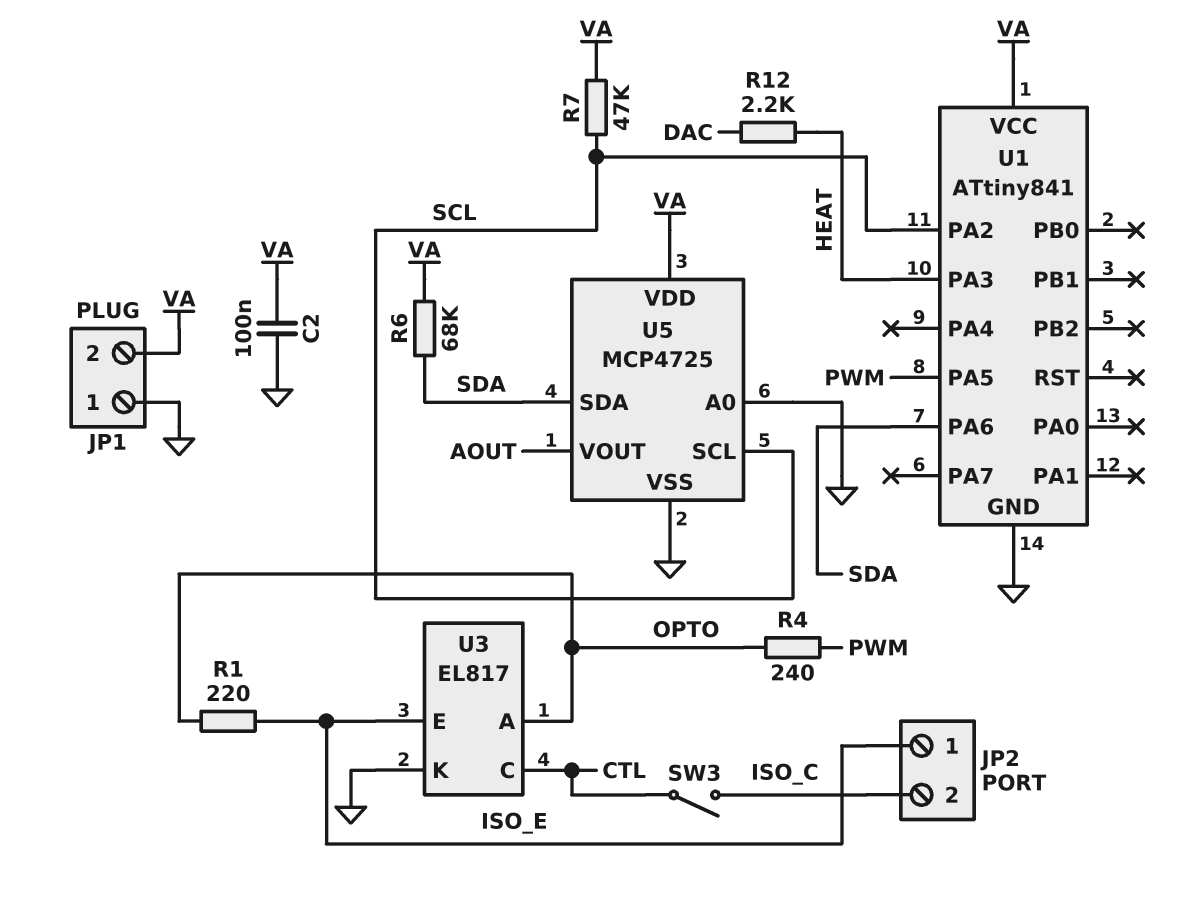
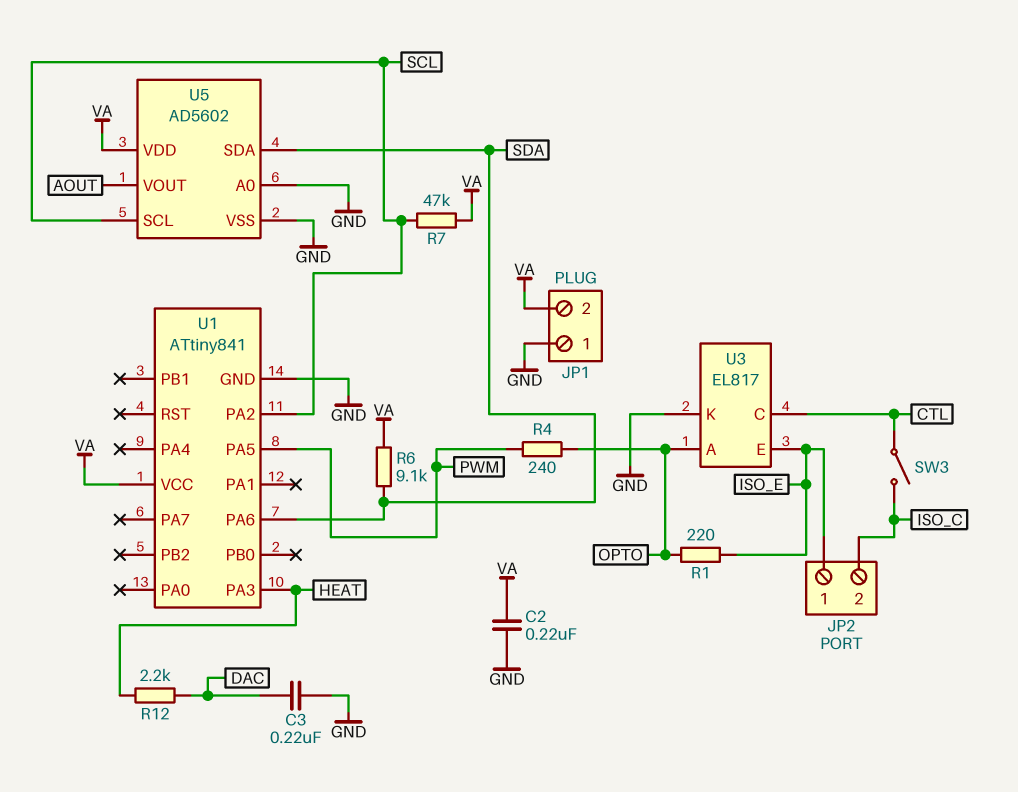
C2: 100nF (GND, VA) -> 220nF (GND, VA)
C3: none -> 220nF (DAC, GND)
R6: 68k (SDA, VA) -> 9.1k (SDA, VA)
U5: MCP4725 -> AD5602

